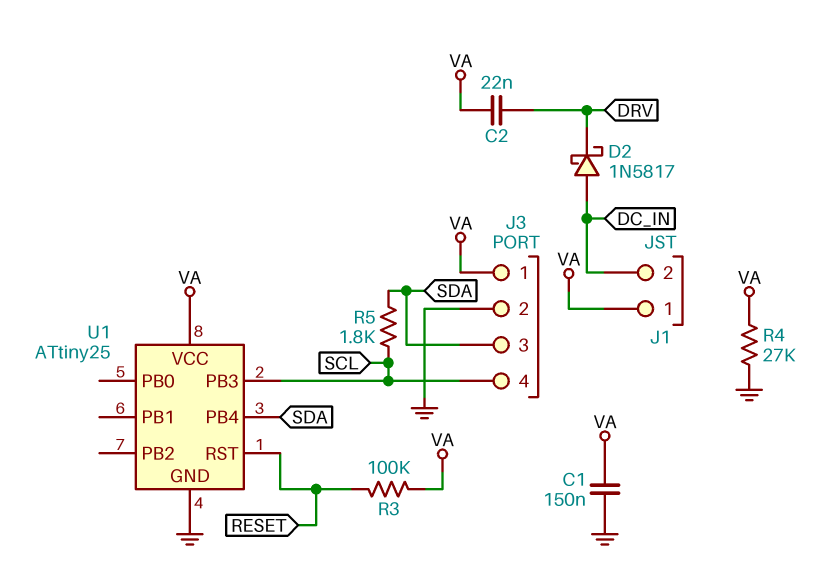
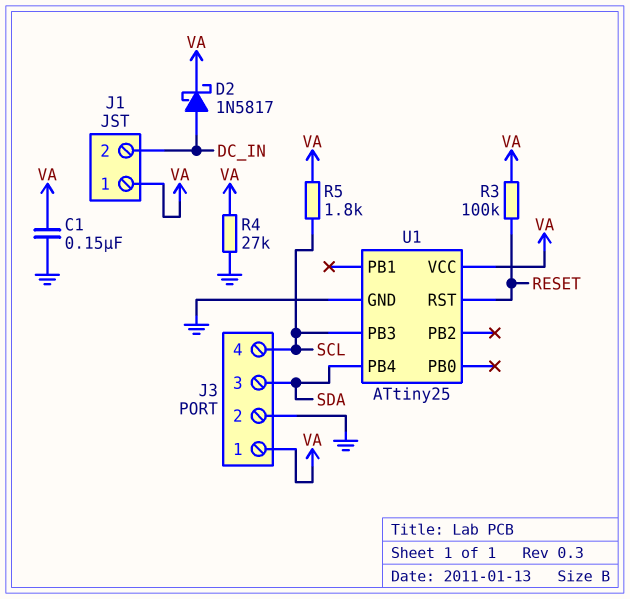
C2: 22nF (DRV, VA) -> none
D2: schottky 1N5817 (A DC_IN, K DRV) -> schottky 1N5817 (A DC_IN, K VA)
R5: 1.8k (SCL, SDA) -> 1.8k (SCL, VA)

